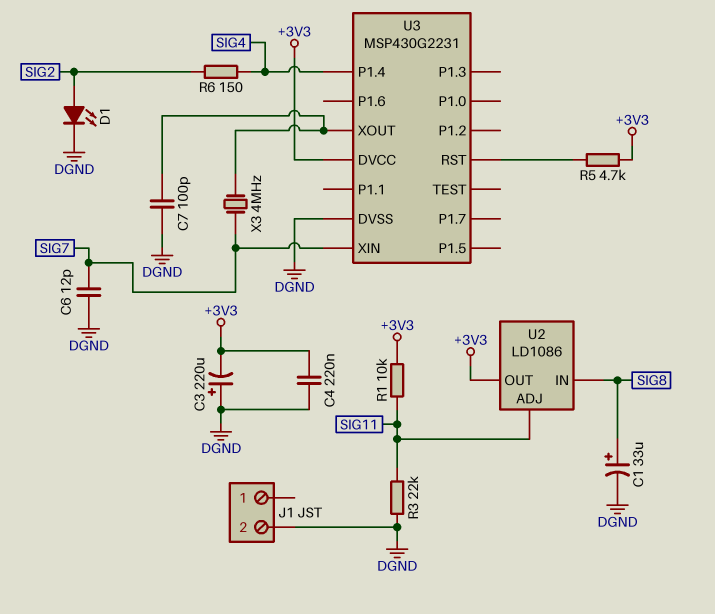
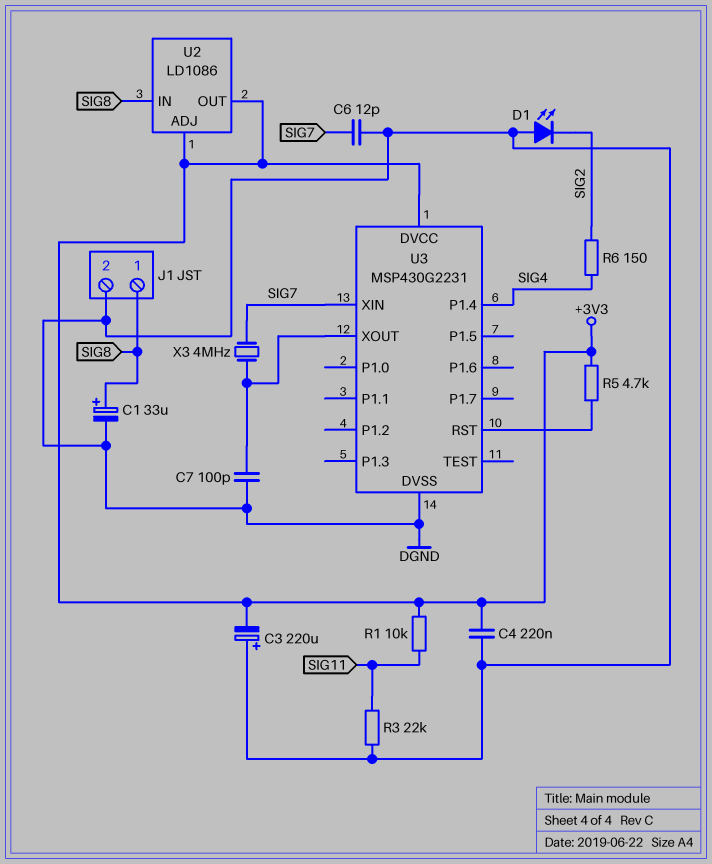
D1: LED (A SIG2, K DGND) -> LED (A DGND, K SIG2)
J1 pin 1: none -> SIG8
U2 pin ADJ: SIG11 -> +3V3

